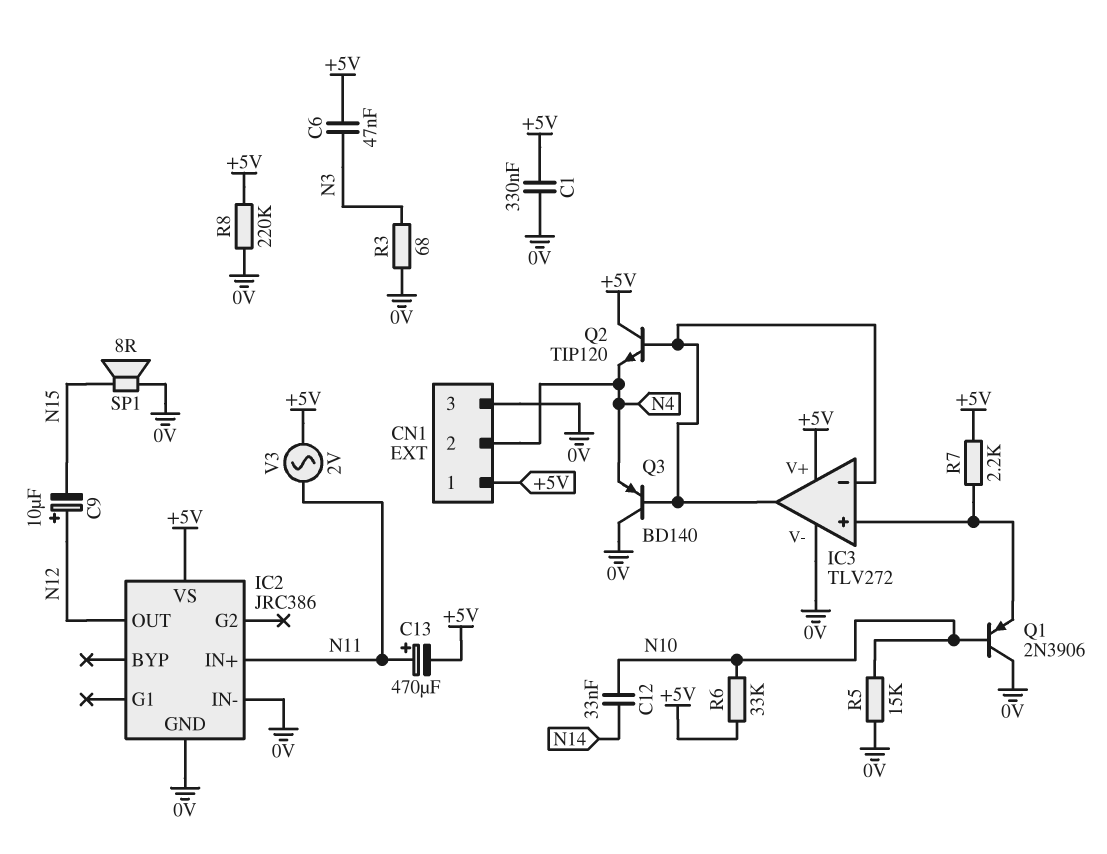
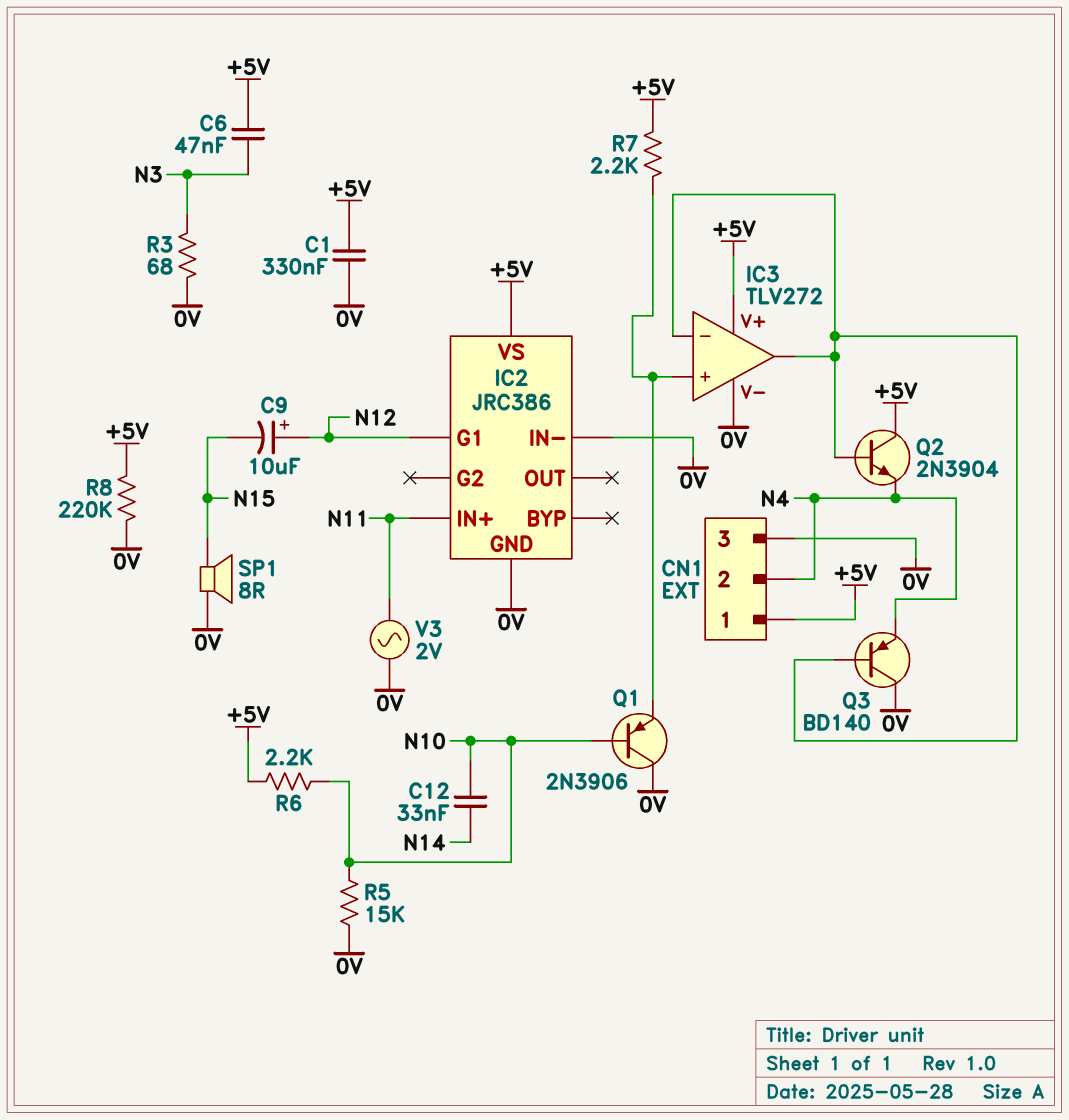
C13: 470uF (plus N11, minus +5V) -> none
IC2 pin G1: none -> N12
IC2 pin OUT: N12 -> none
Q2: NPN TIP120 (B IC3/in-, C +5V, E N4) -> NPN 2N3904 (B IC3/in-, C +5V, E N4)
R6: 33k (+5V, N10) -> 2.2k (+5V, N10)
V3: AC 2V (+5V, N11) -> AC 2V (0V, N11)

